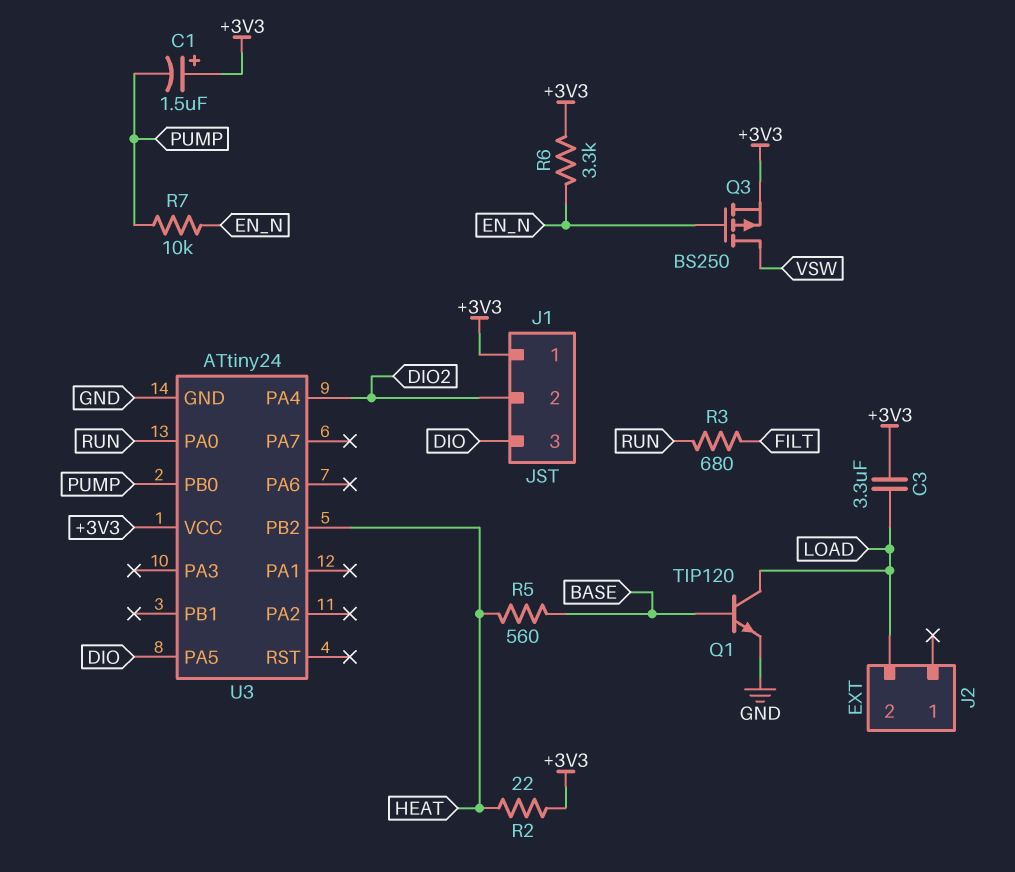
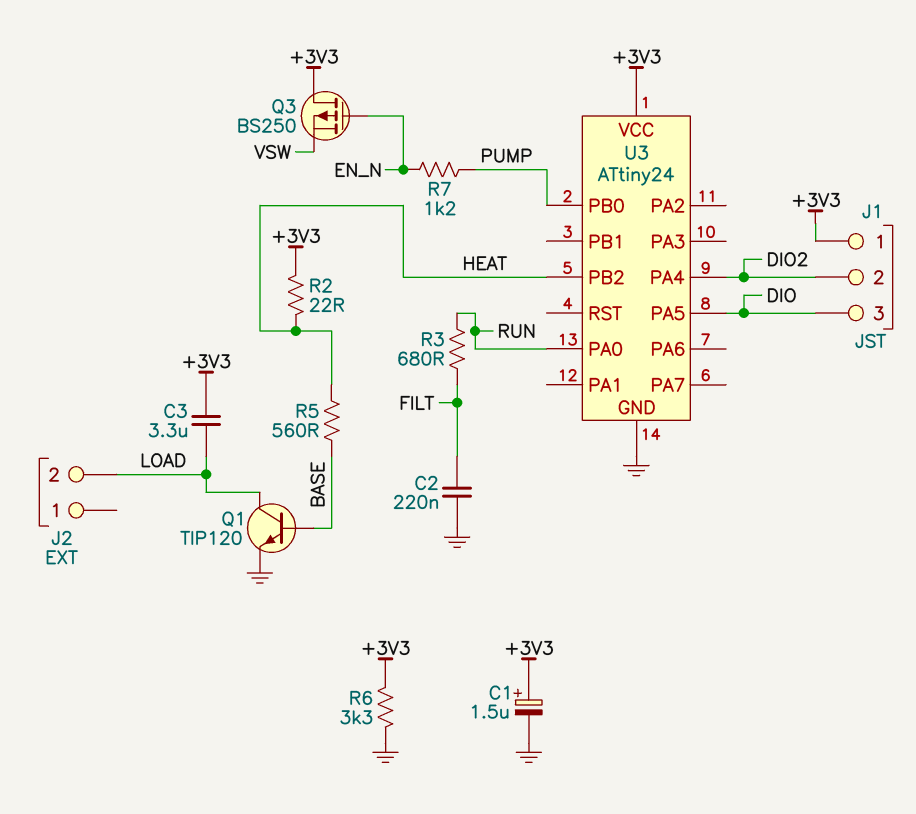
C1: 1.5uF (plus +3V3, minus PUMP) -> 1.5uF (plus +3V3, minus GND)
C2: none -> 220nF (FILT, GND)
Q3: PMOS BS250 (G EN_N, D VSW, S +3V3) -> PMOS BS250 (G EN_N, D +3V3, S VSW)
R6: 3.3k (+3V3, EN_N) -> 3.3k (+3V3, GND)
R7: 10k (EN_N, PUMP) -> 1.2k (EN_N, PUMP)

